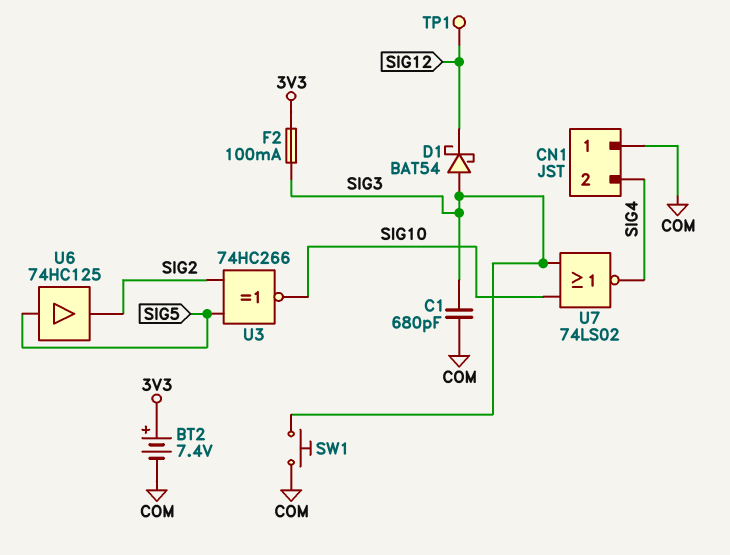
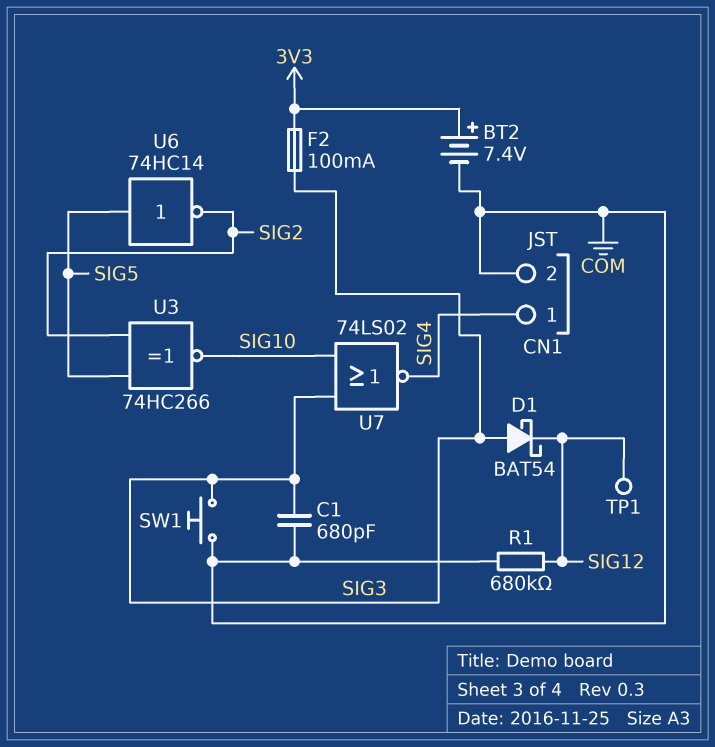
CN1 pin 1: COM -> SIG4
CN1 pin 2: SIG4 -> COM
R1: none -> 680k (COM, SIG12)
U6: buffer 74HC125 (in SIG5, out SIG2) -> NOT 74HC14 (in SIG5, out SIG2)

